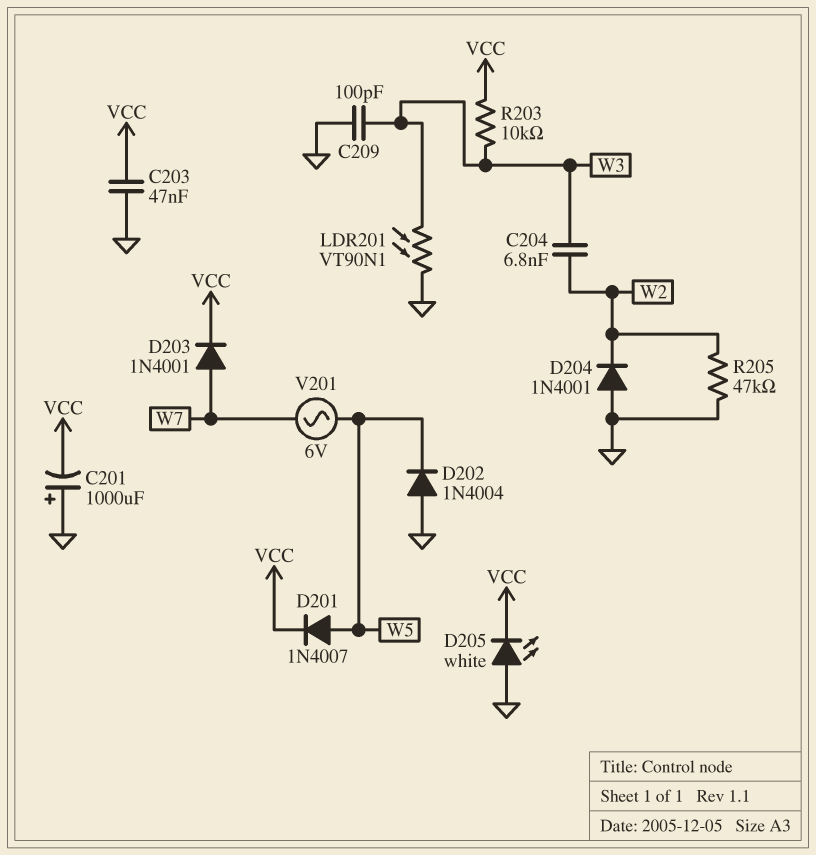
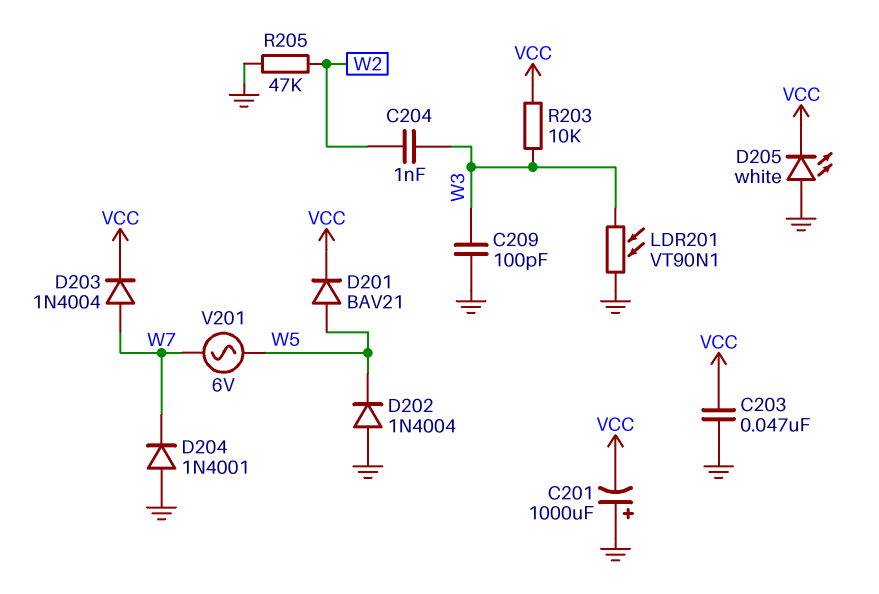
C204: 6.8nF (W2, W3) -> 1nF (W2, W3)
D201: diode 1N4007 (A W5, K VCC) -> diode BAV21 (A W5, K VCC)
D203: diode 1N4001 (A W7, K VCC) -> diode 1N4004 (A W7, K VCC)
D204: diode 1N4001 (A GND, K W2) -> diode 1N4001 (A GND, K W7)

